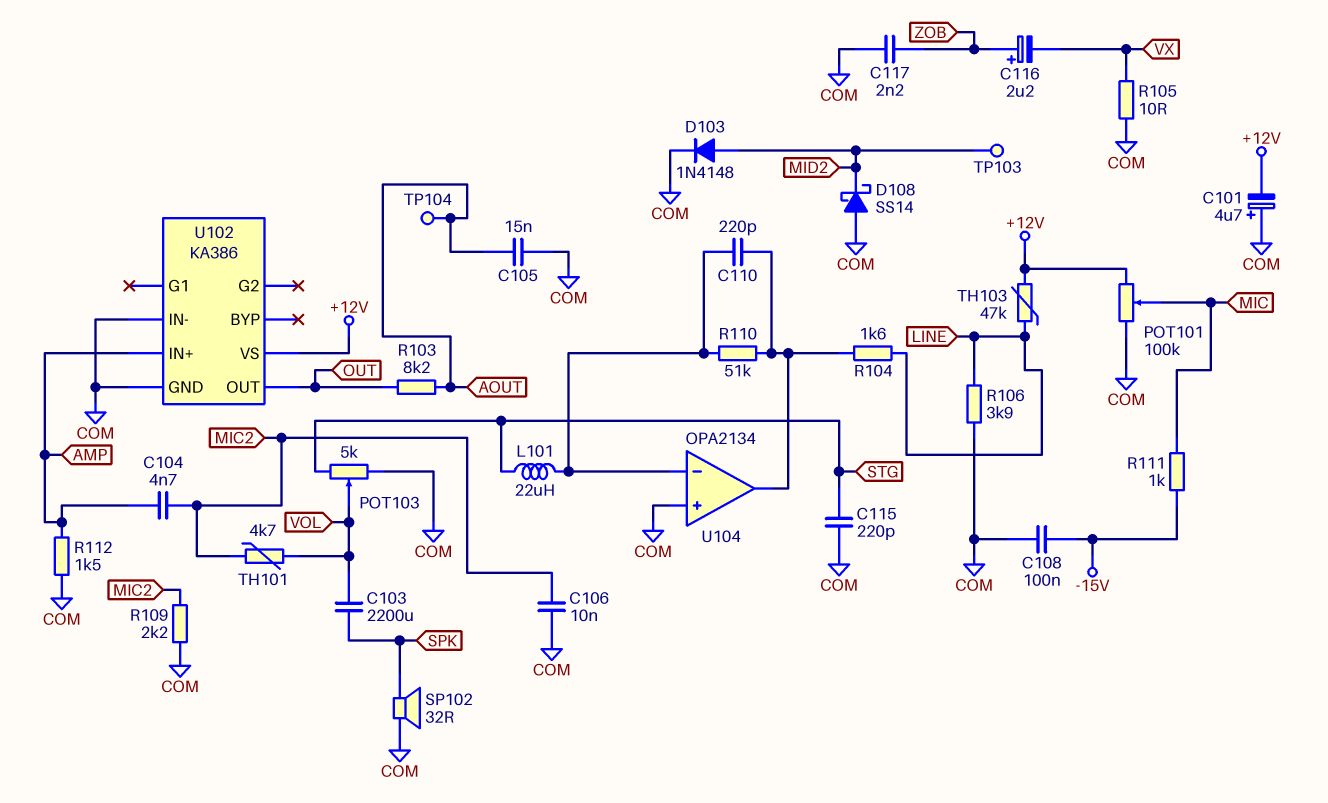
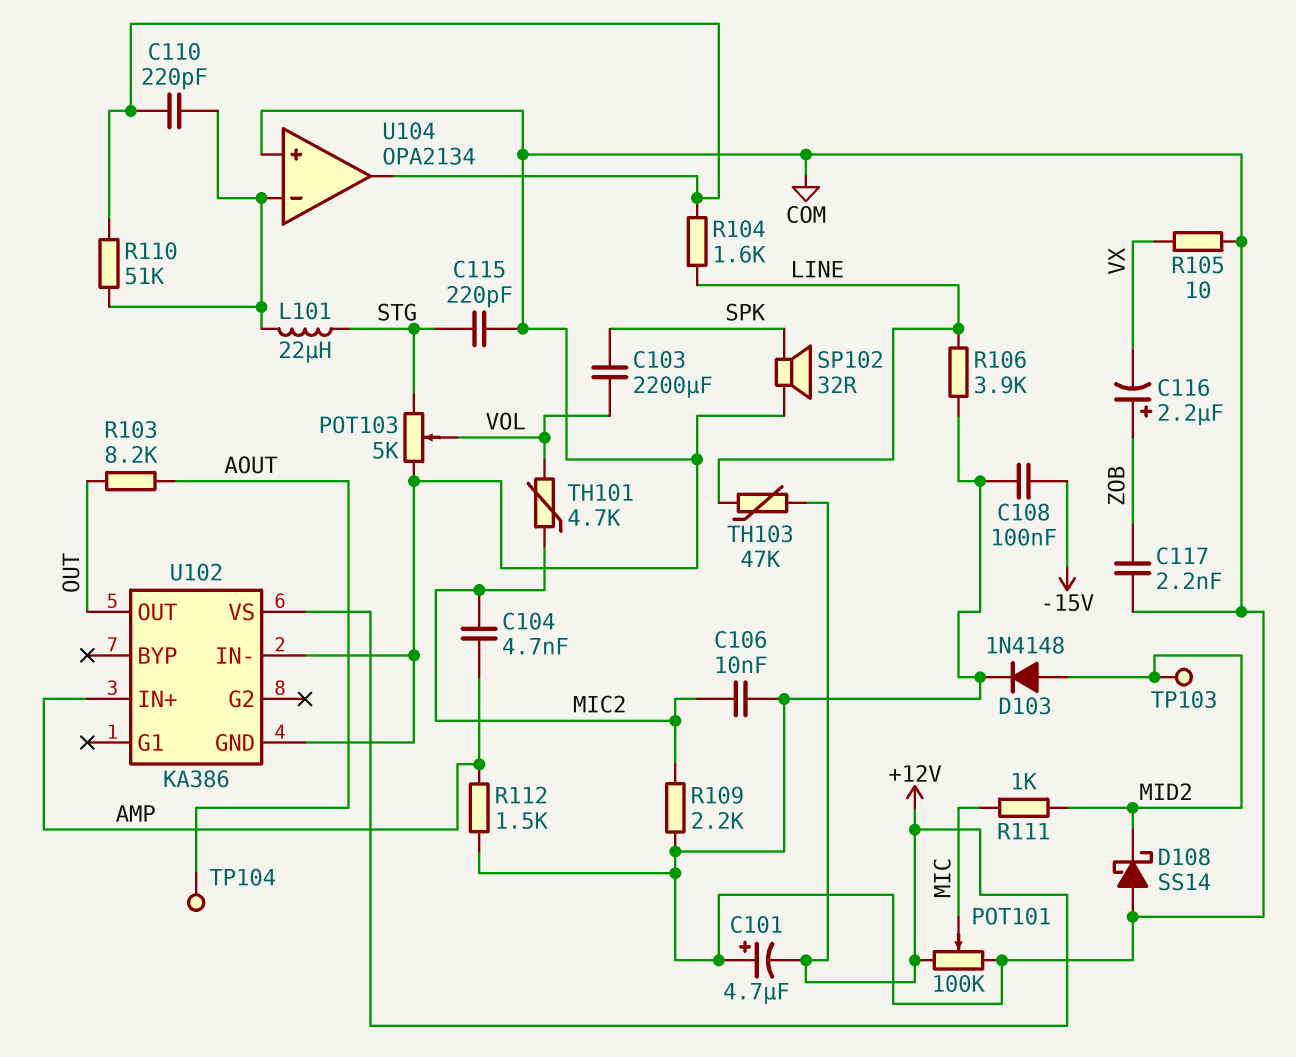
C105: 15nF (AOUT, COM) -> none
R111: 1k (-15V, MIC) -> 1k (MIC, MID2)

